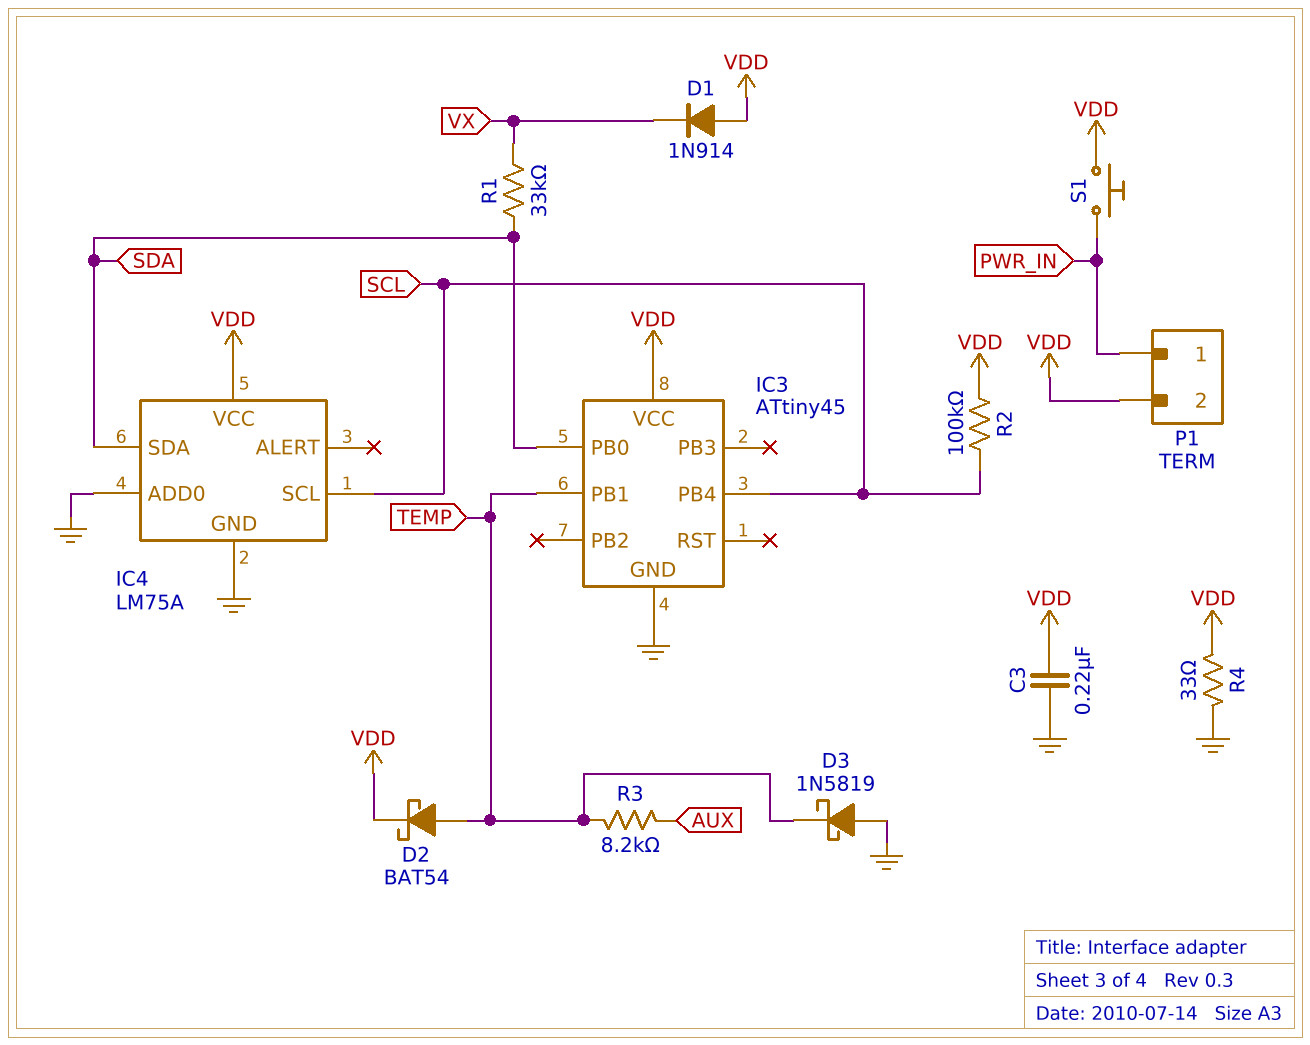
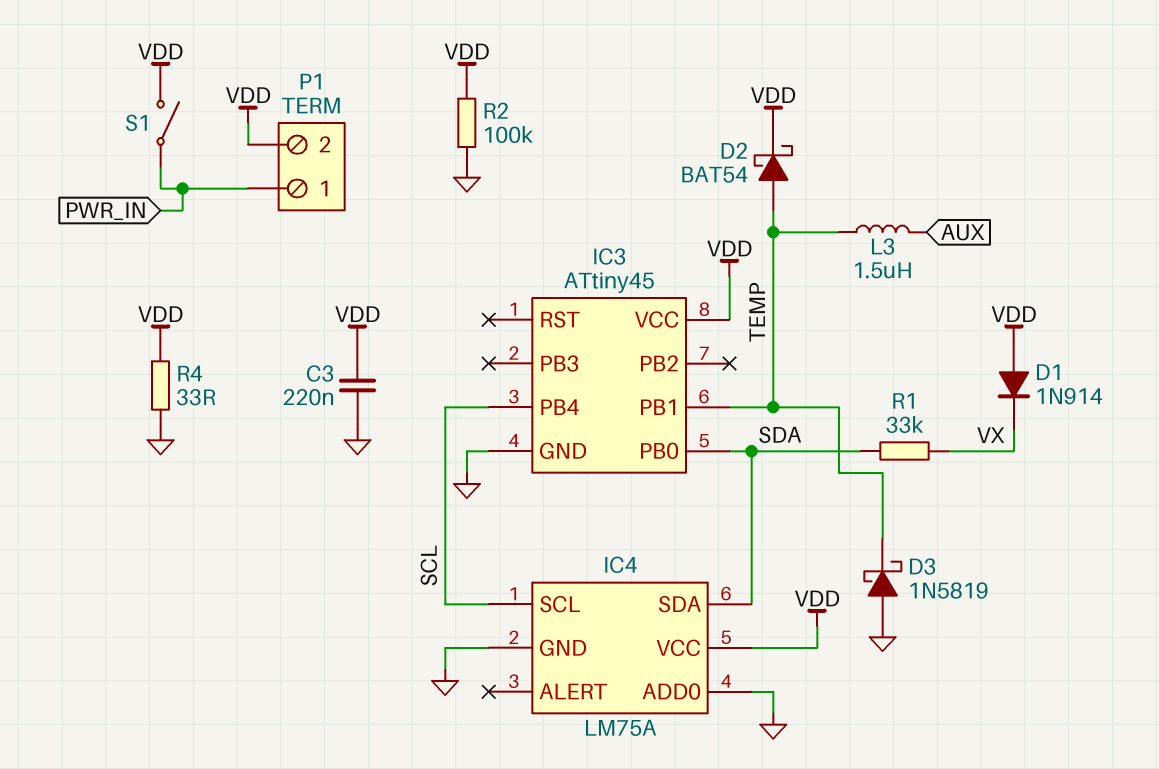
L3: none -> 1.5uH (AUX, TEMP)
R2: 100k (SCL, VDD) -> 100k (GND, VDD)
R3: 8.2k (AUX, TEMP) -> none
S1: button (PWR_IN, VDD) -> switch (PWR_IN, VDD)

